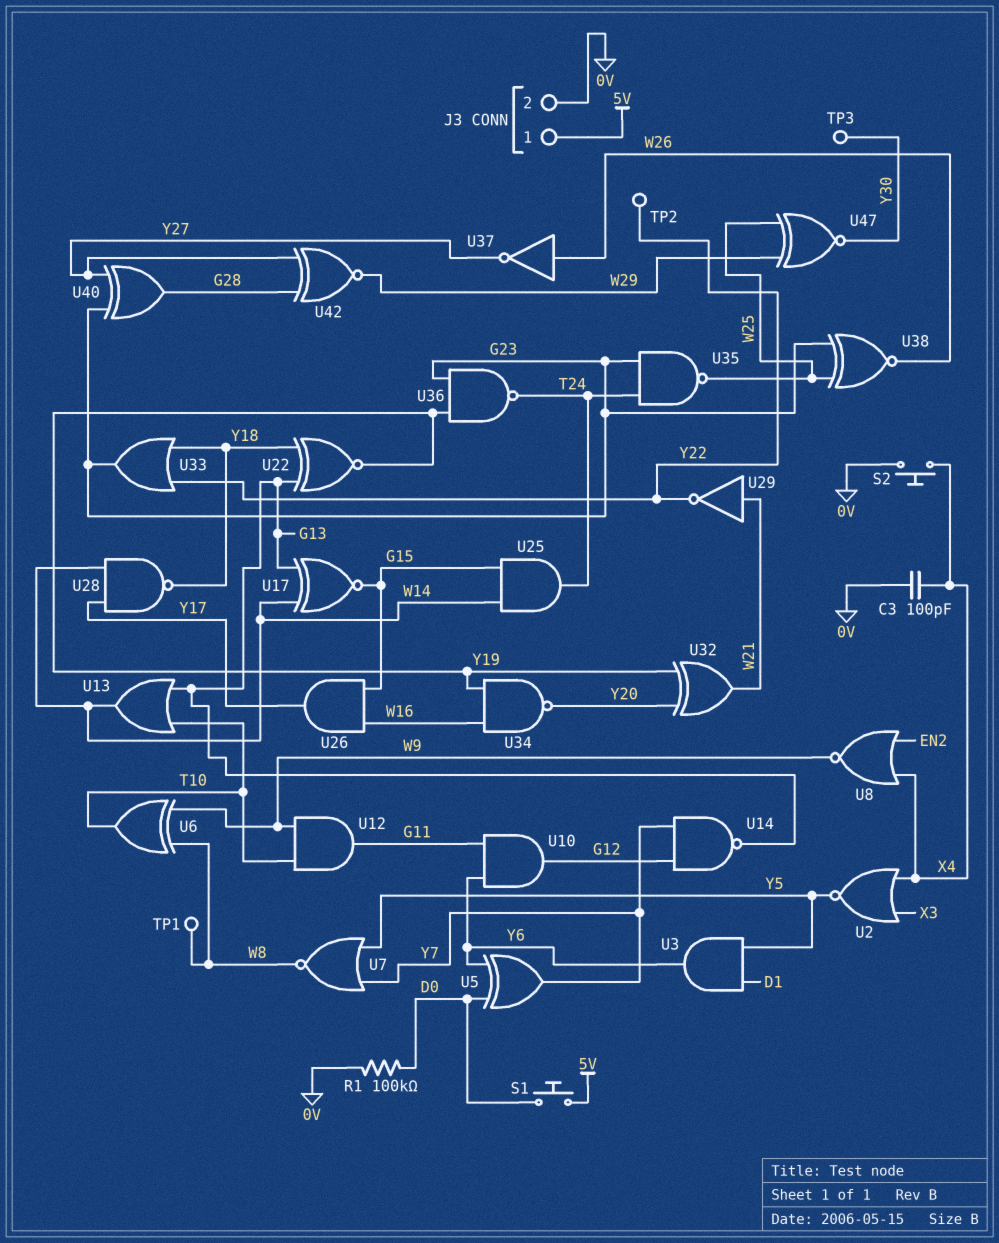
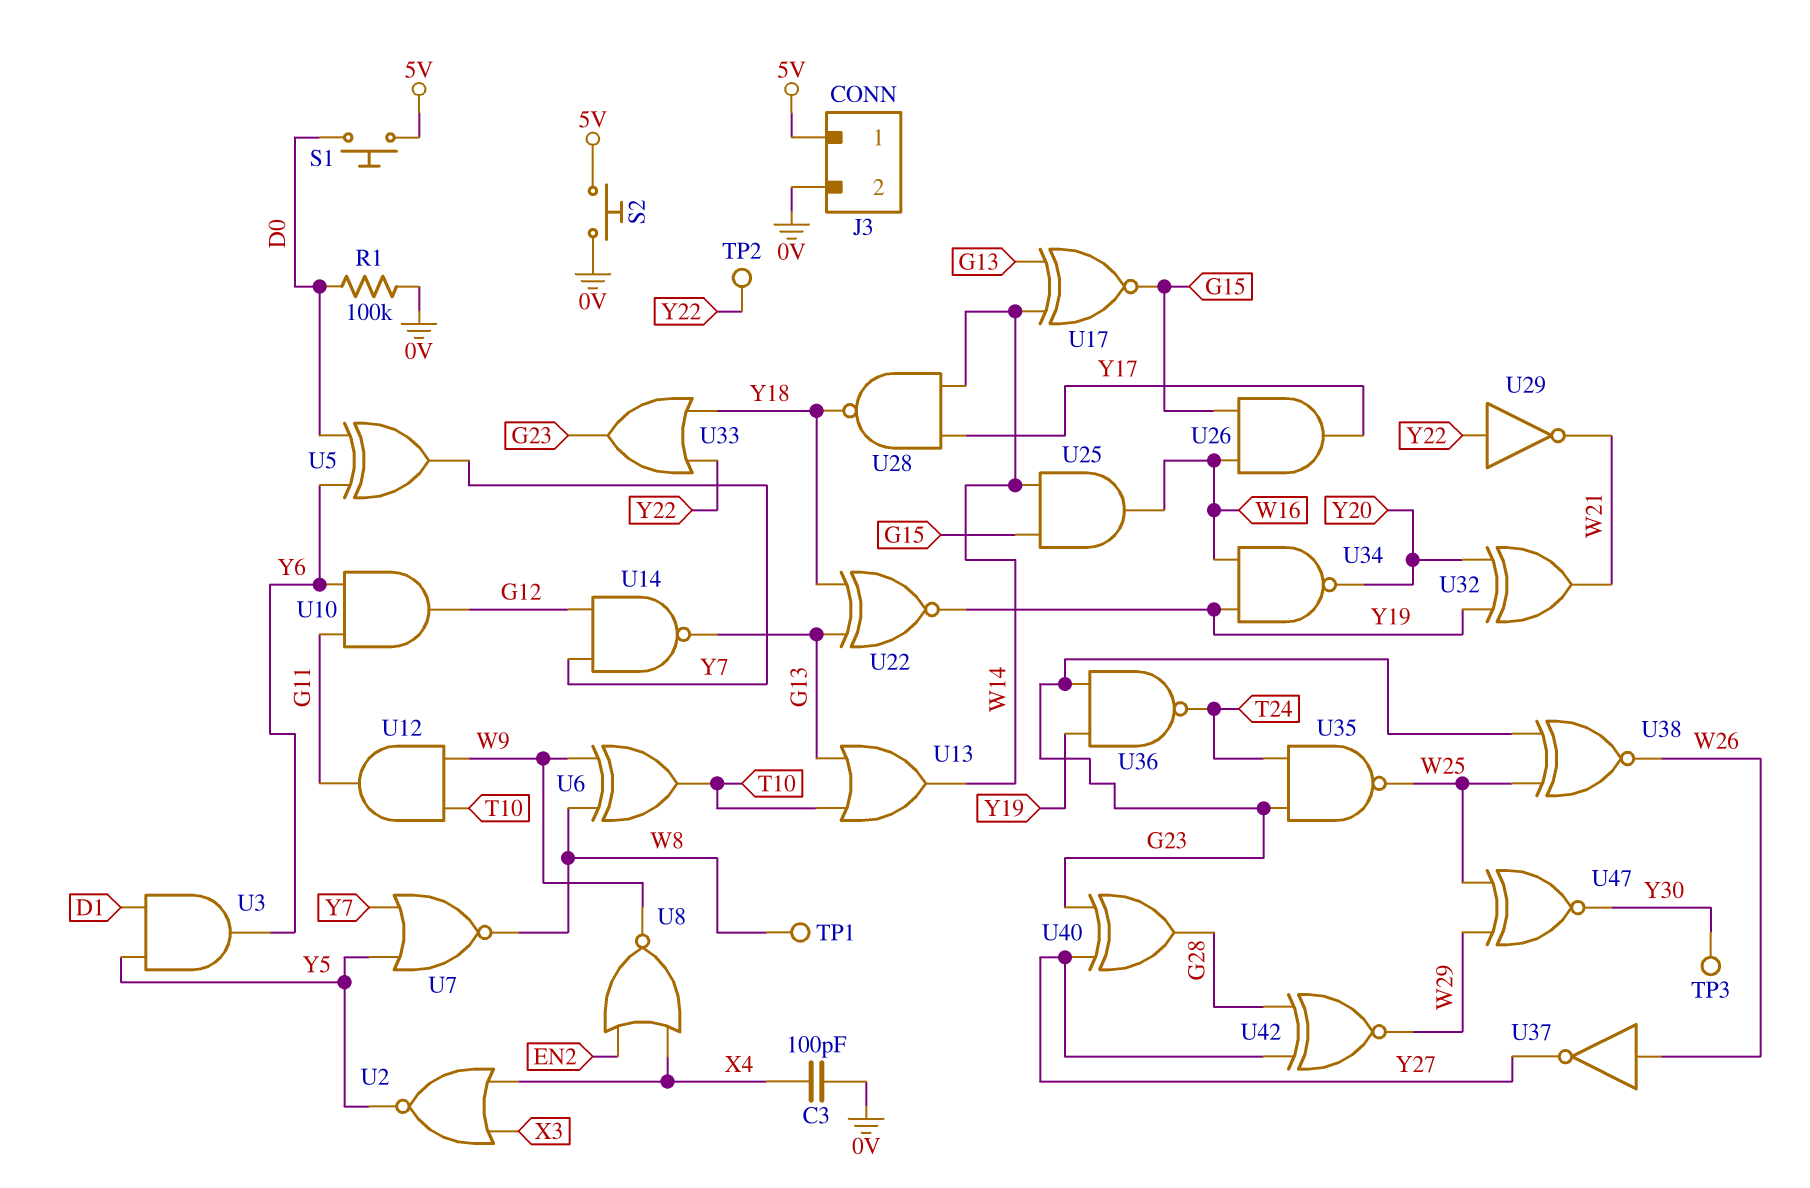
S2: button (0V, X4) -> button (0V, 5V)
U25: AND (in G15, in W14, out T24) -> AND (in G15, in W14, out W16)
U29: NOT (in W21, out Y22) -> NOT (in Y22, out W21)

